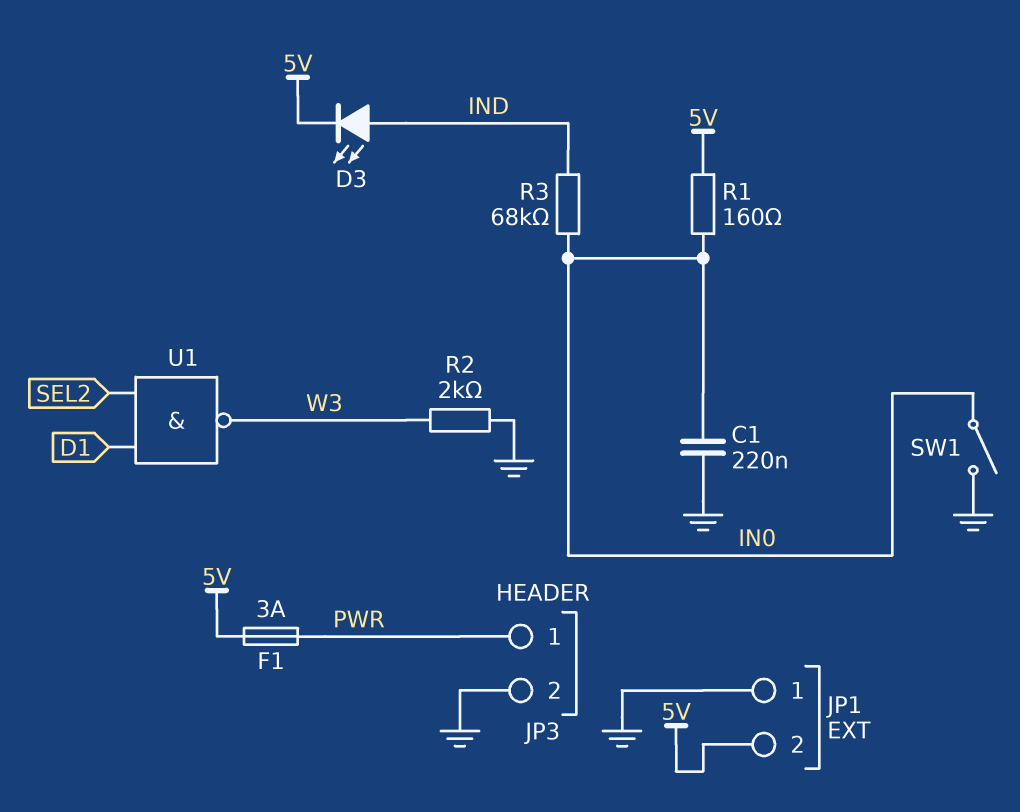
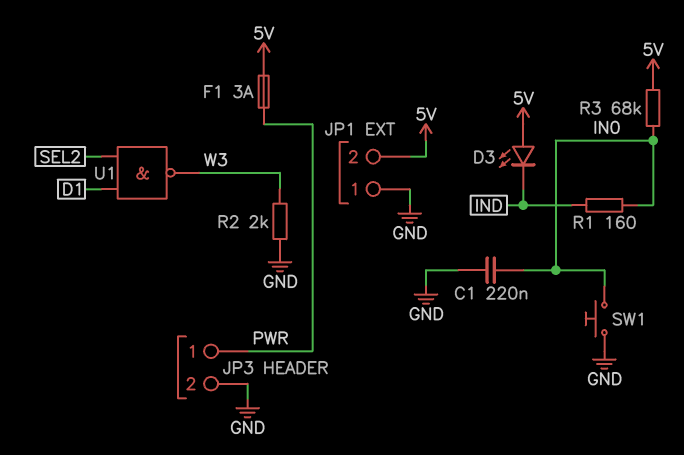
D3: LED (A IND, K 5V) -> LED (A 5V, K IND)
R1: 160 (5V, IN0) -> 160 (IN0, IND)
R3: 68k (IN0, IND) -> 68k (5V, IN0)
SW1: switch (GND, IN0) -> button (GND, IN0)

